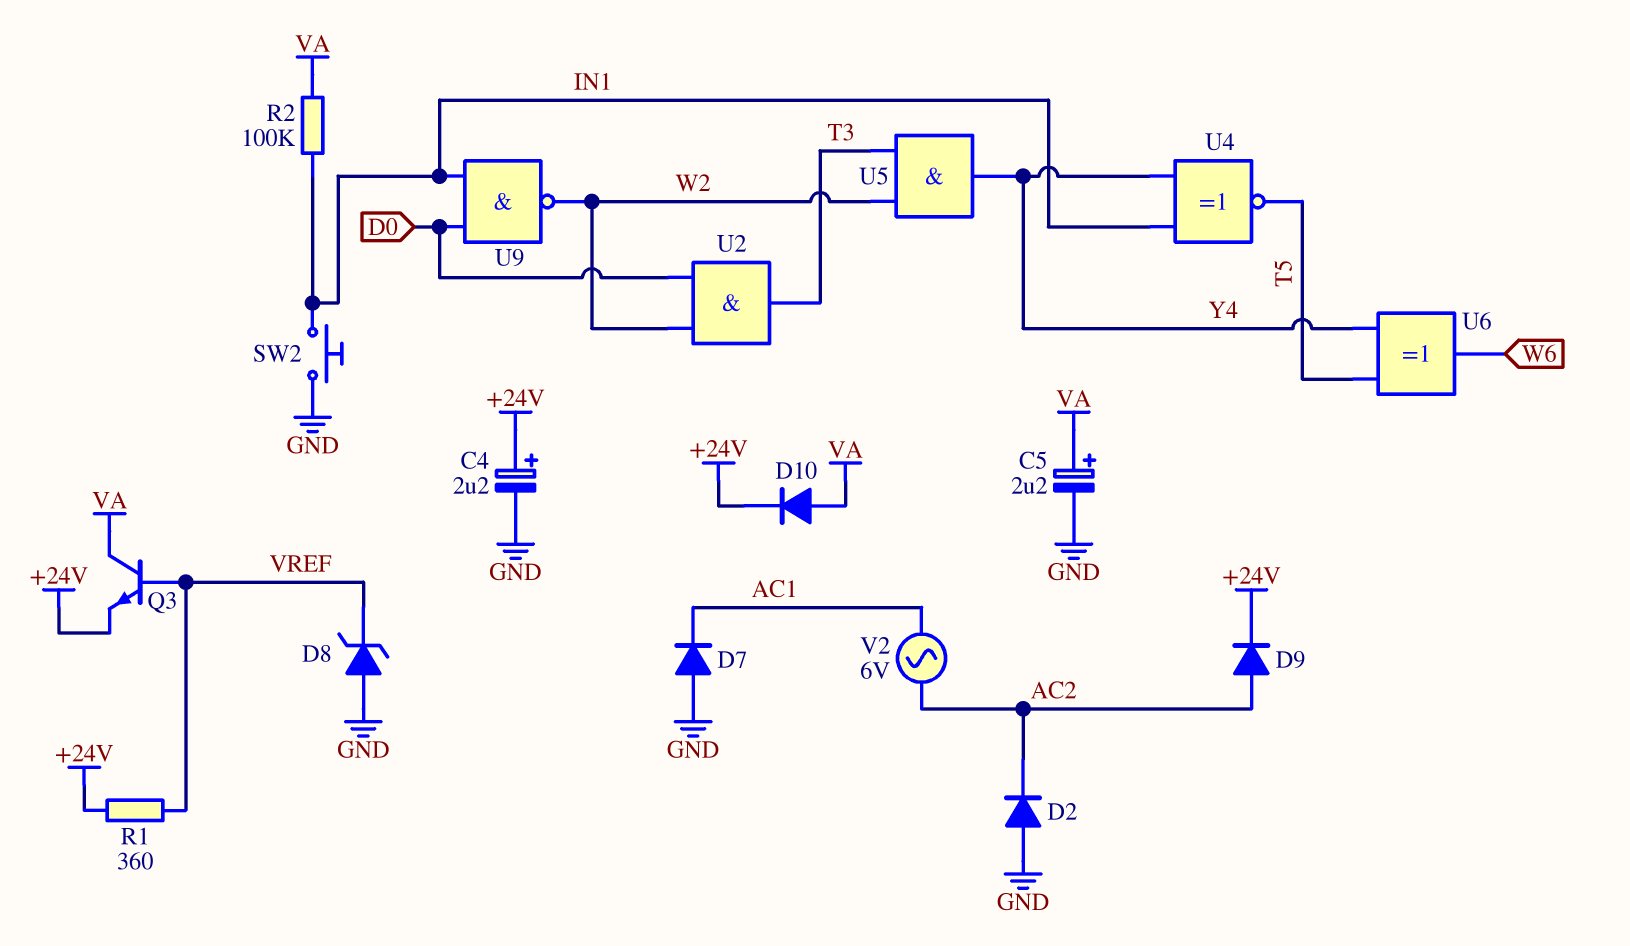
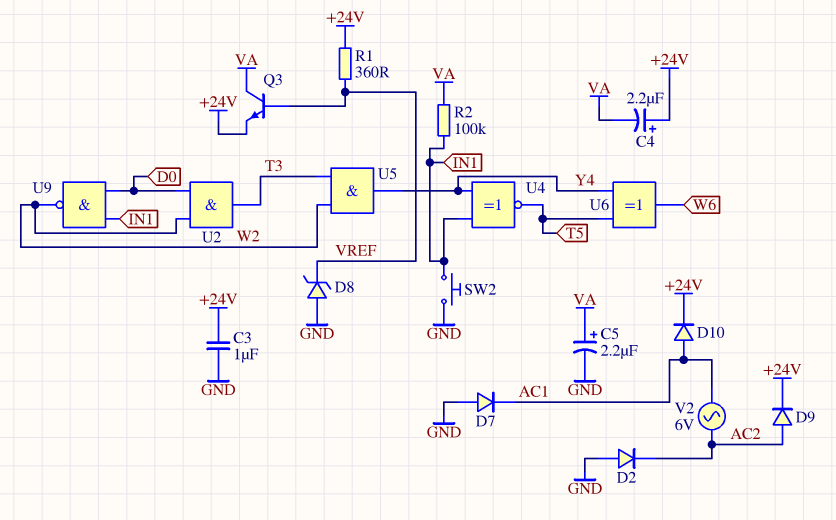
C3: none -> 1uF (+24V, GND)
C4: 2.2uF (plus +24V, minus GND) -> 2.2uF (plus +24V, minus VA)
D10: diode (A VA, K +24V) -> diode (A AC1, K +24V)

